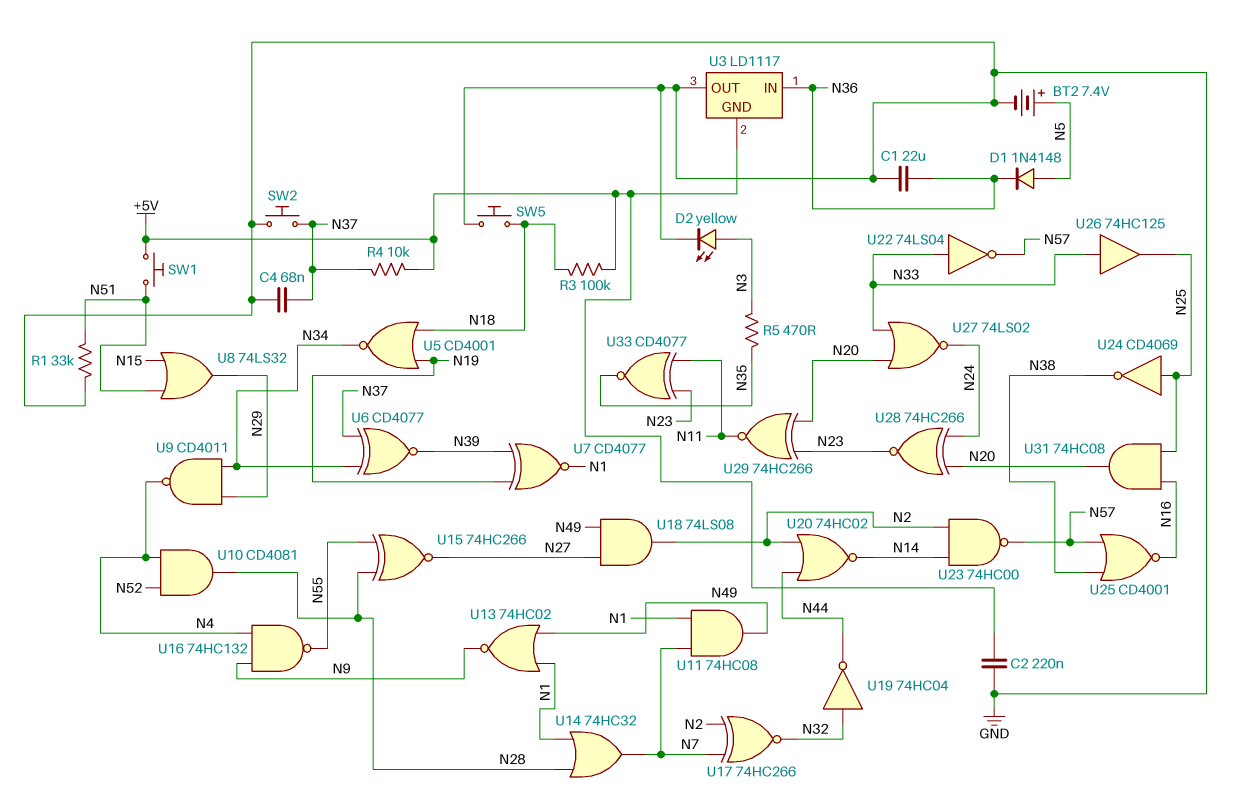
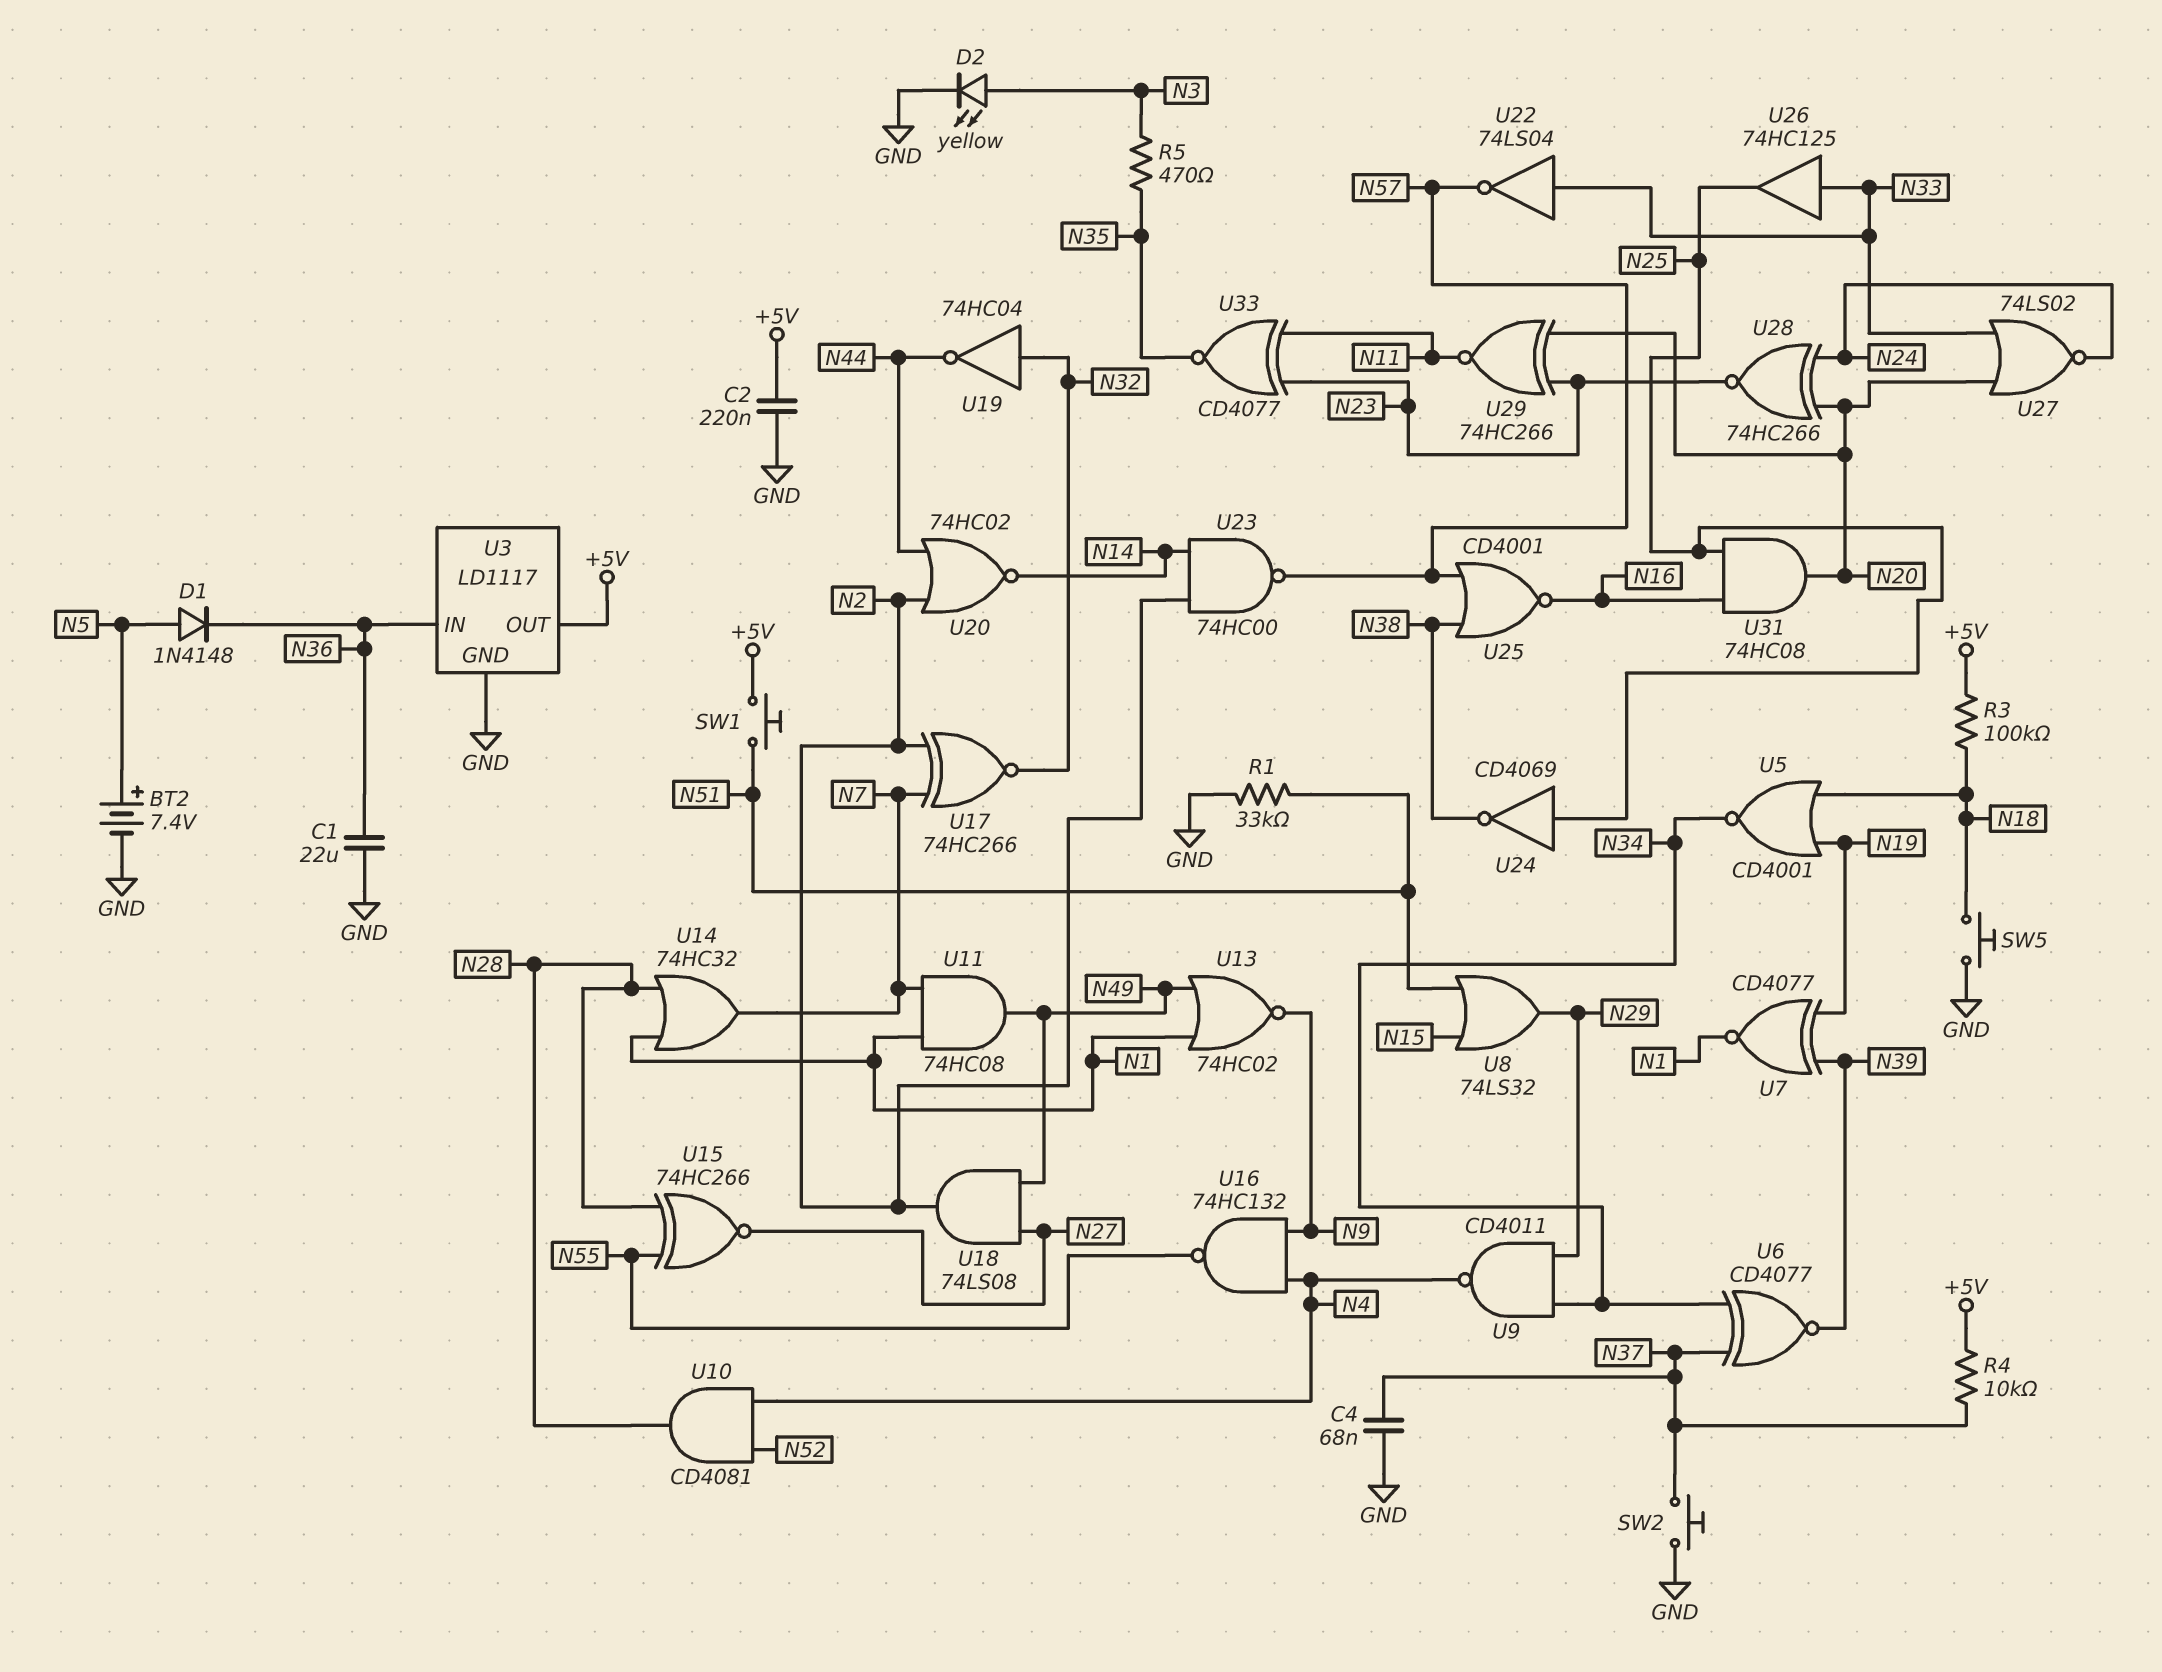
U3 pin GND: +5V -> GND
U3 pin OUT: GND -> +5V

